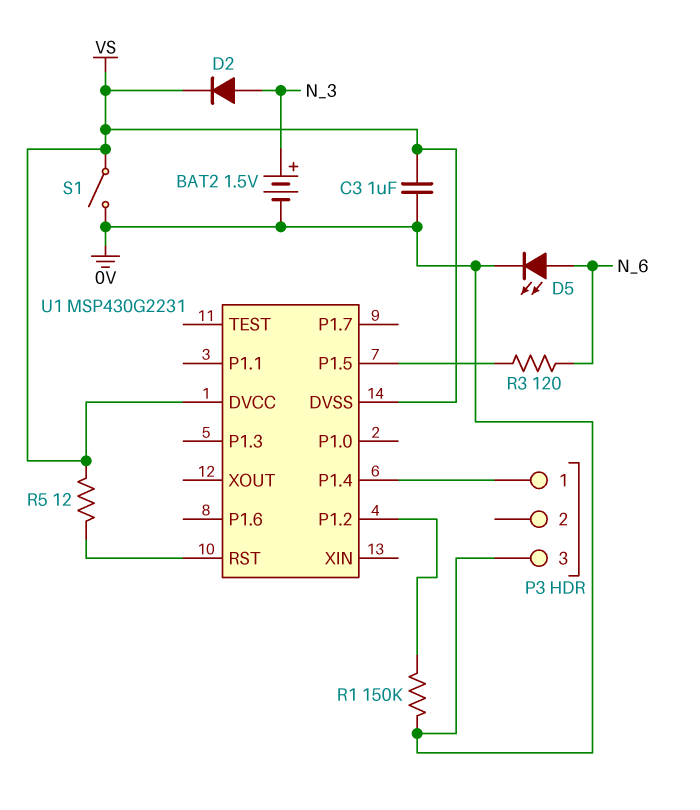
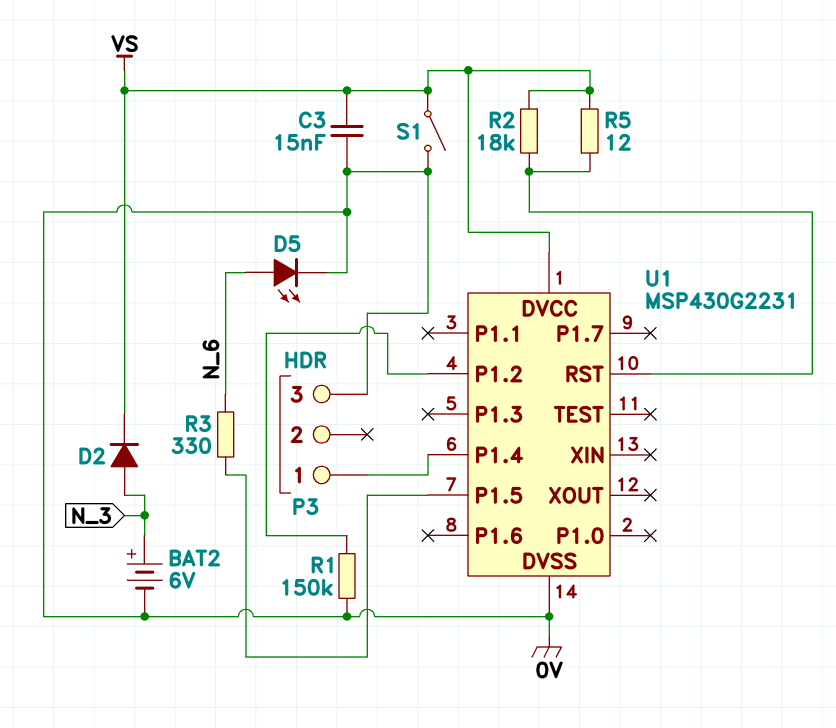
BAT2: 1.5V (plus N_3, minus 0V) -> 6V (plus N_3, minus 0V)
C3: 1uF (0V, VS) -> 15nF (0V, VS)
R2: none -> 18k (U1/RST, VS)
R3: 120 (N_6, U1/P1.5) -> 330 (N_6, U1/P1.5)
U1 pin DVSS: VS -> 0V

